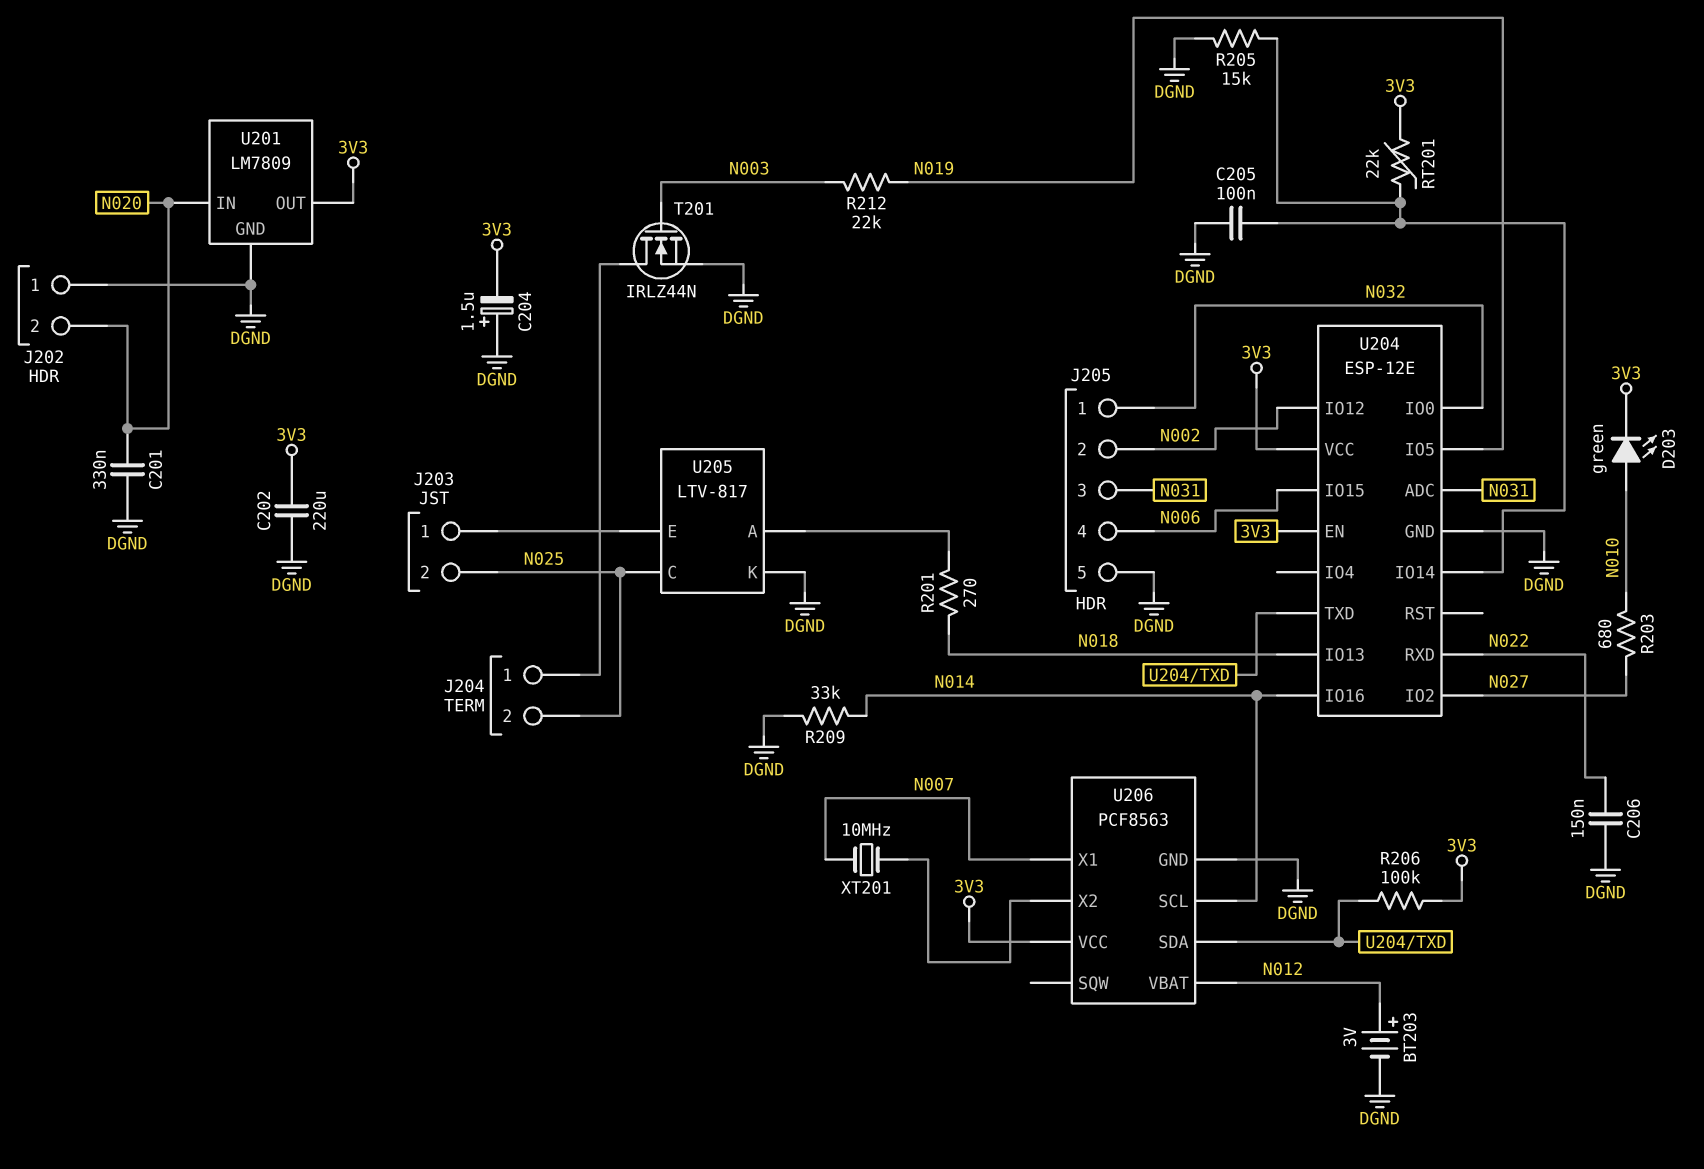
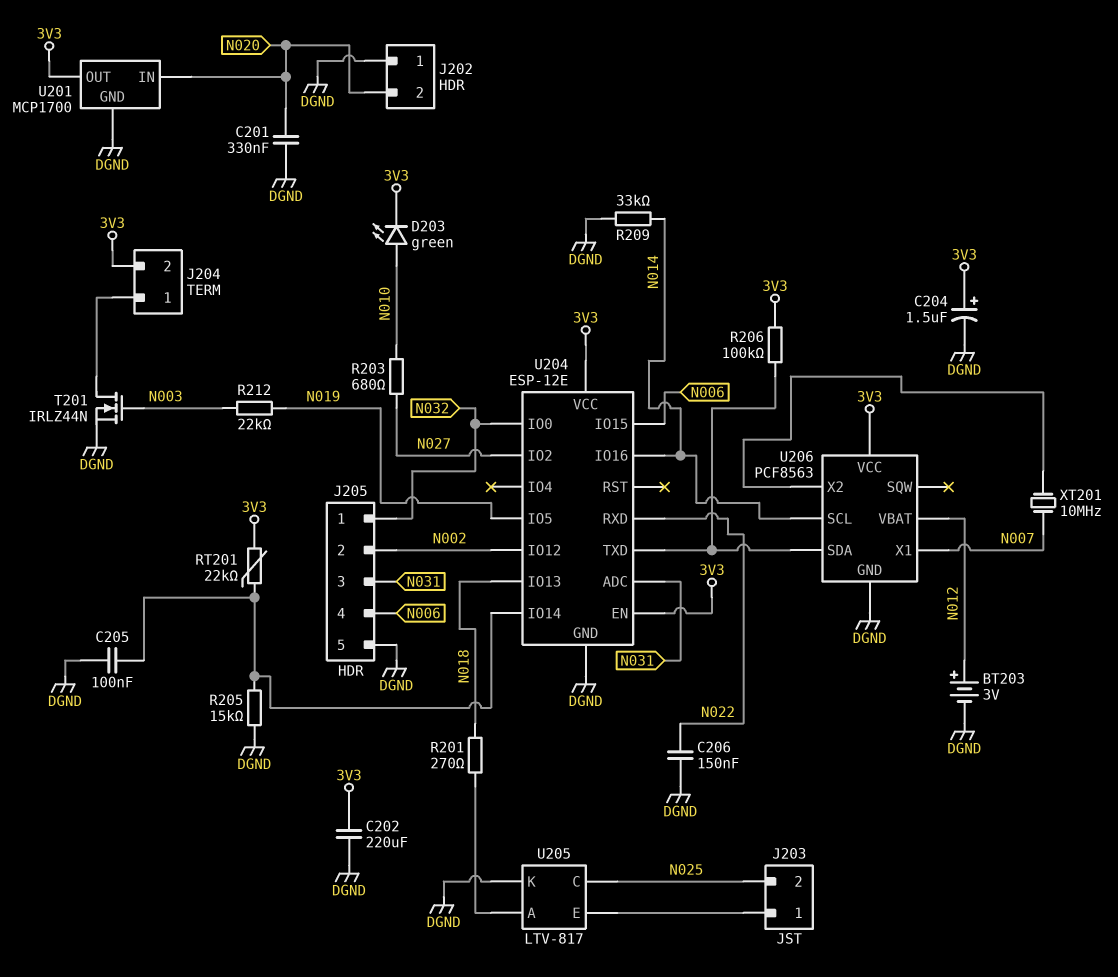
C204: 1.5uF (plus DGND, minus 3V3) -> 1.5uF (plus 3V3, minus DGND)
J204 pin 2: N025 -> 3V3
U201: LM7809 -> MCP1700

